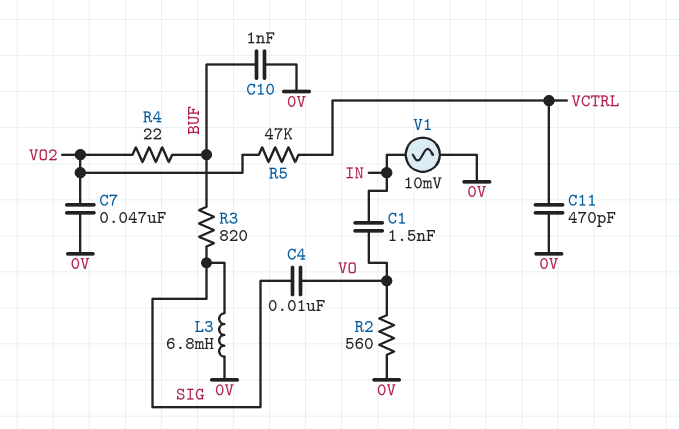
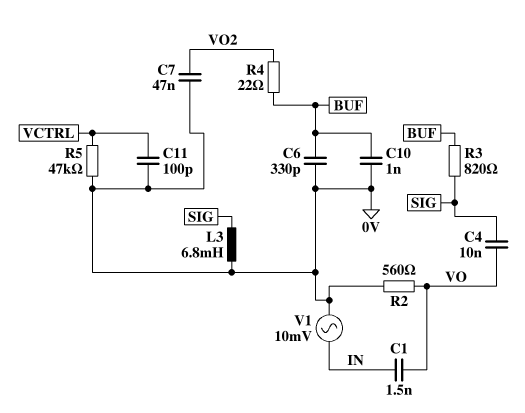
C6: none -> 330pF (0V, BUF)
C11: 470pF (0V, VCTRL) -> 100pF (0V, VCTRL)
R5: 47k (VCTRL, VO2) -> 47k (0V, VCTRL)

